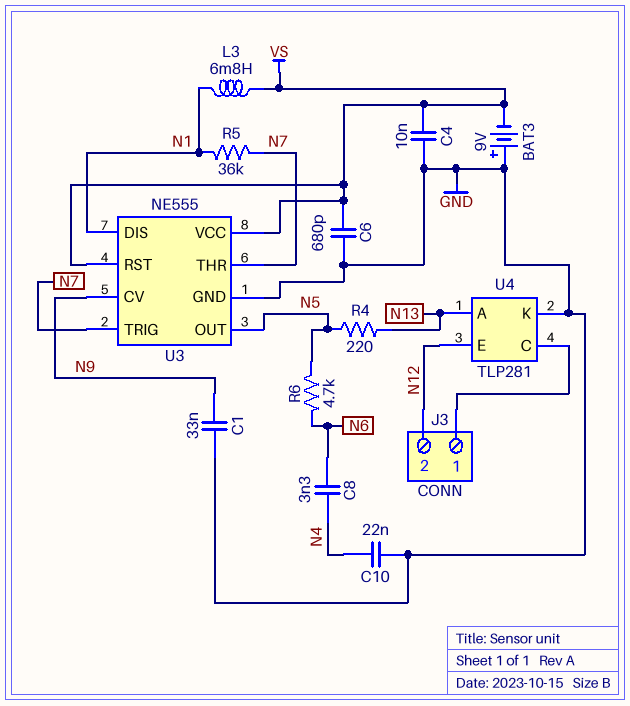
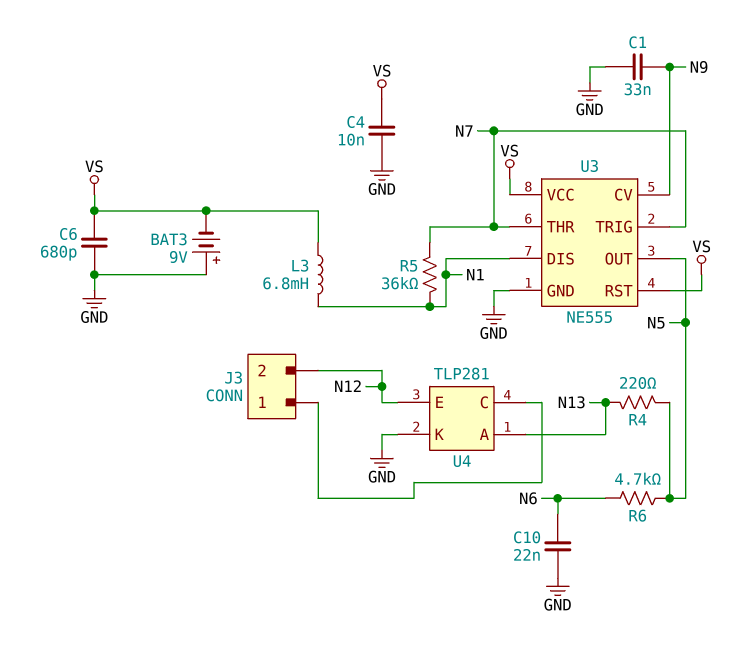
C8: 3.3nF (N4, N6) -> none
C10: 22nF (GND, N4) -> 22nF (GND, N6)

